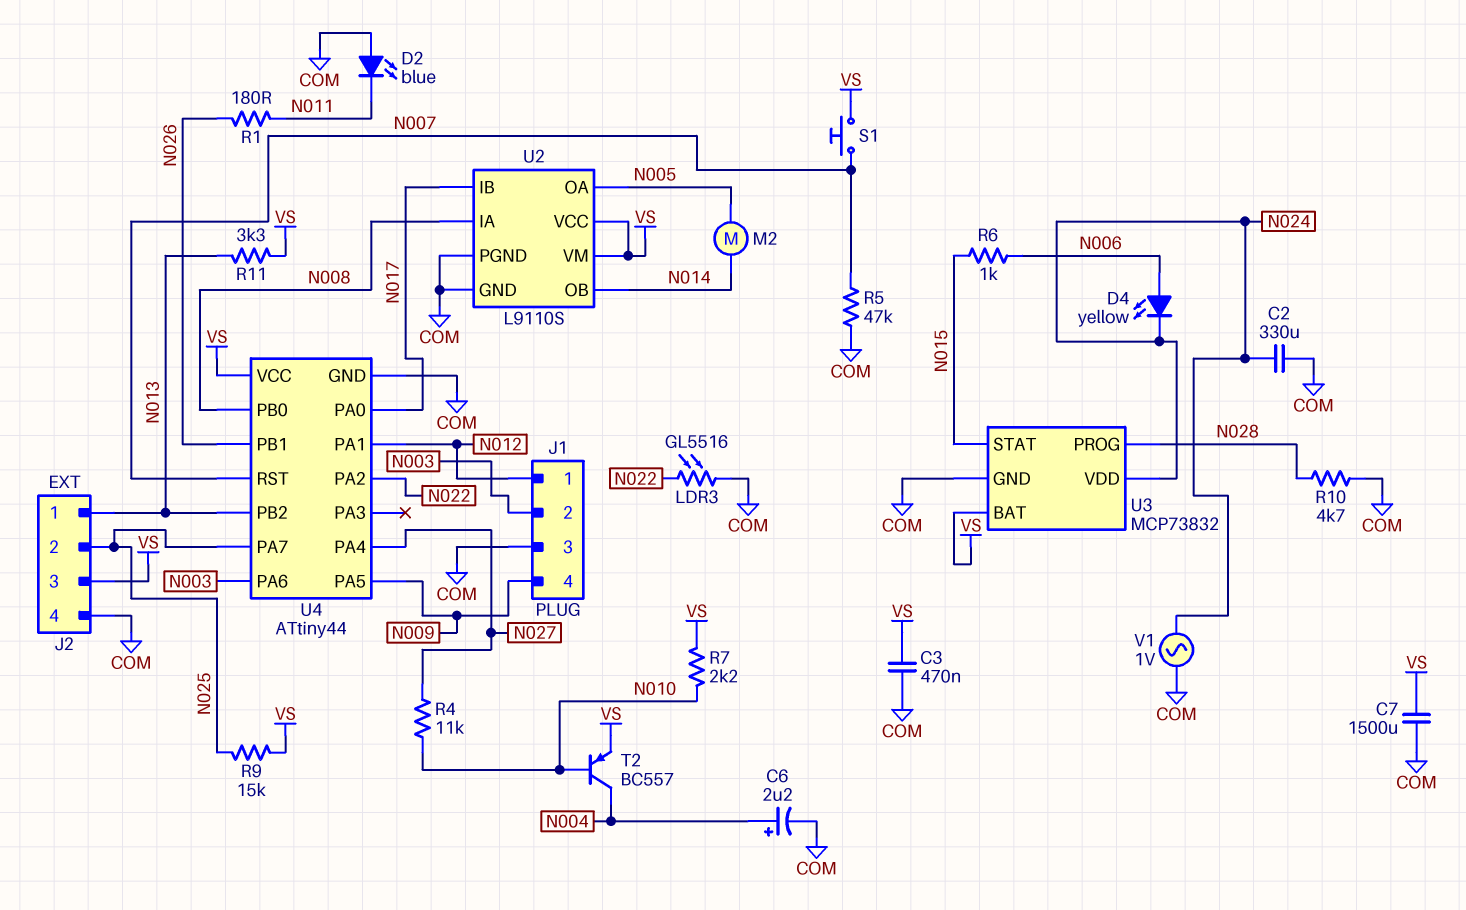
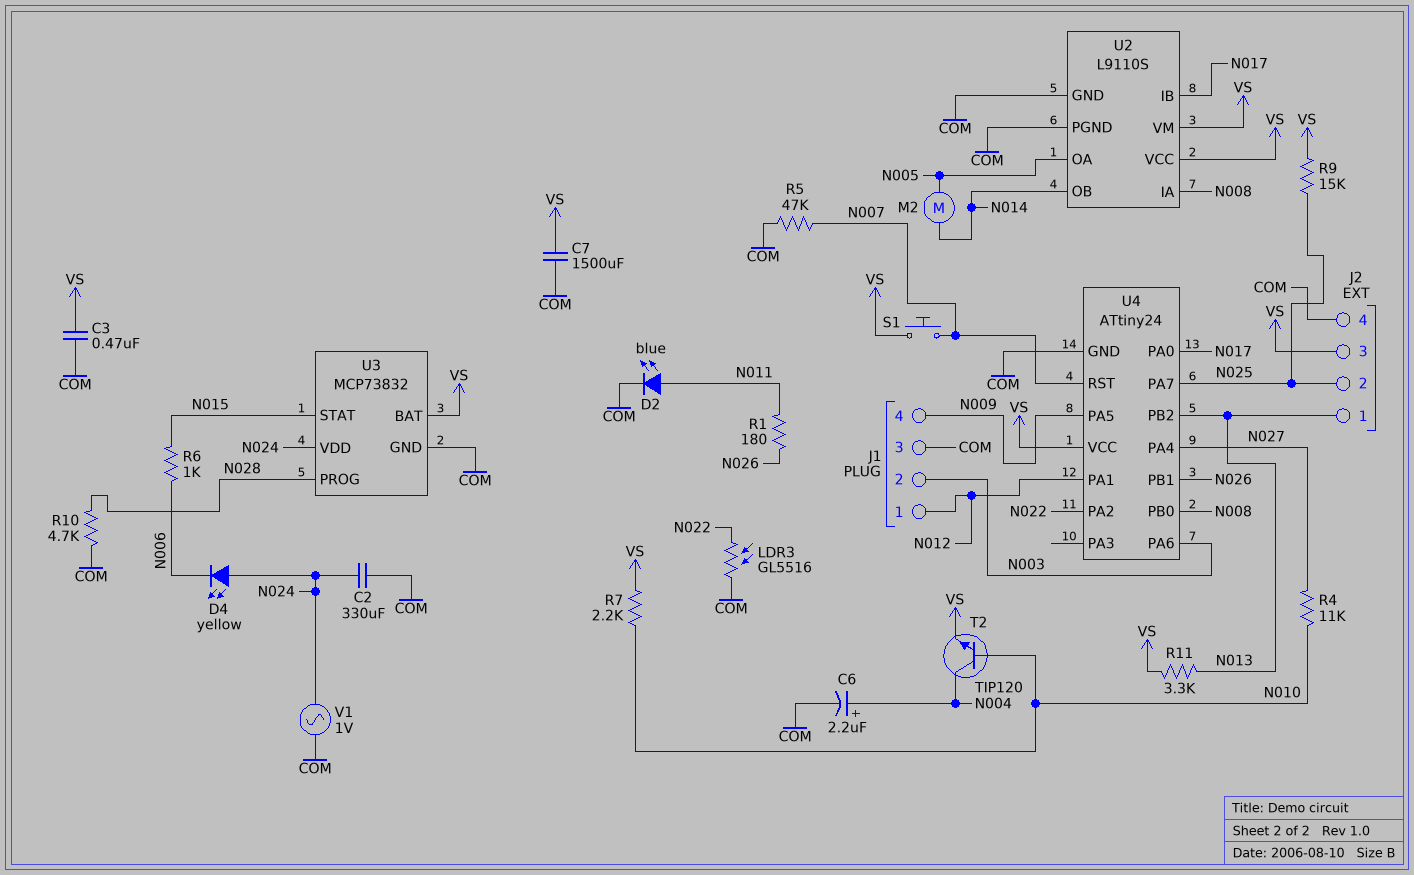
D2: LED blue (A COM, K N011) -> LED blue (A N011, K COM)
D4: LED yellow (A N006, K N024) -> LED yellow (A N024, K N006)
T2: PNP BC557 (B N010, C N004, E VS) -> NPN TIP120 (B N010, C N004, E VS)
U4: ATtiny44 -> ATtiny24

